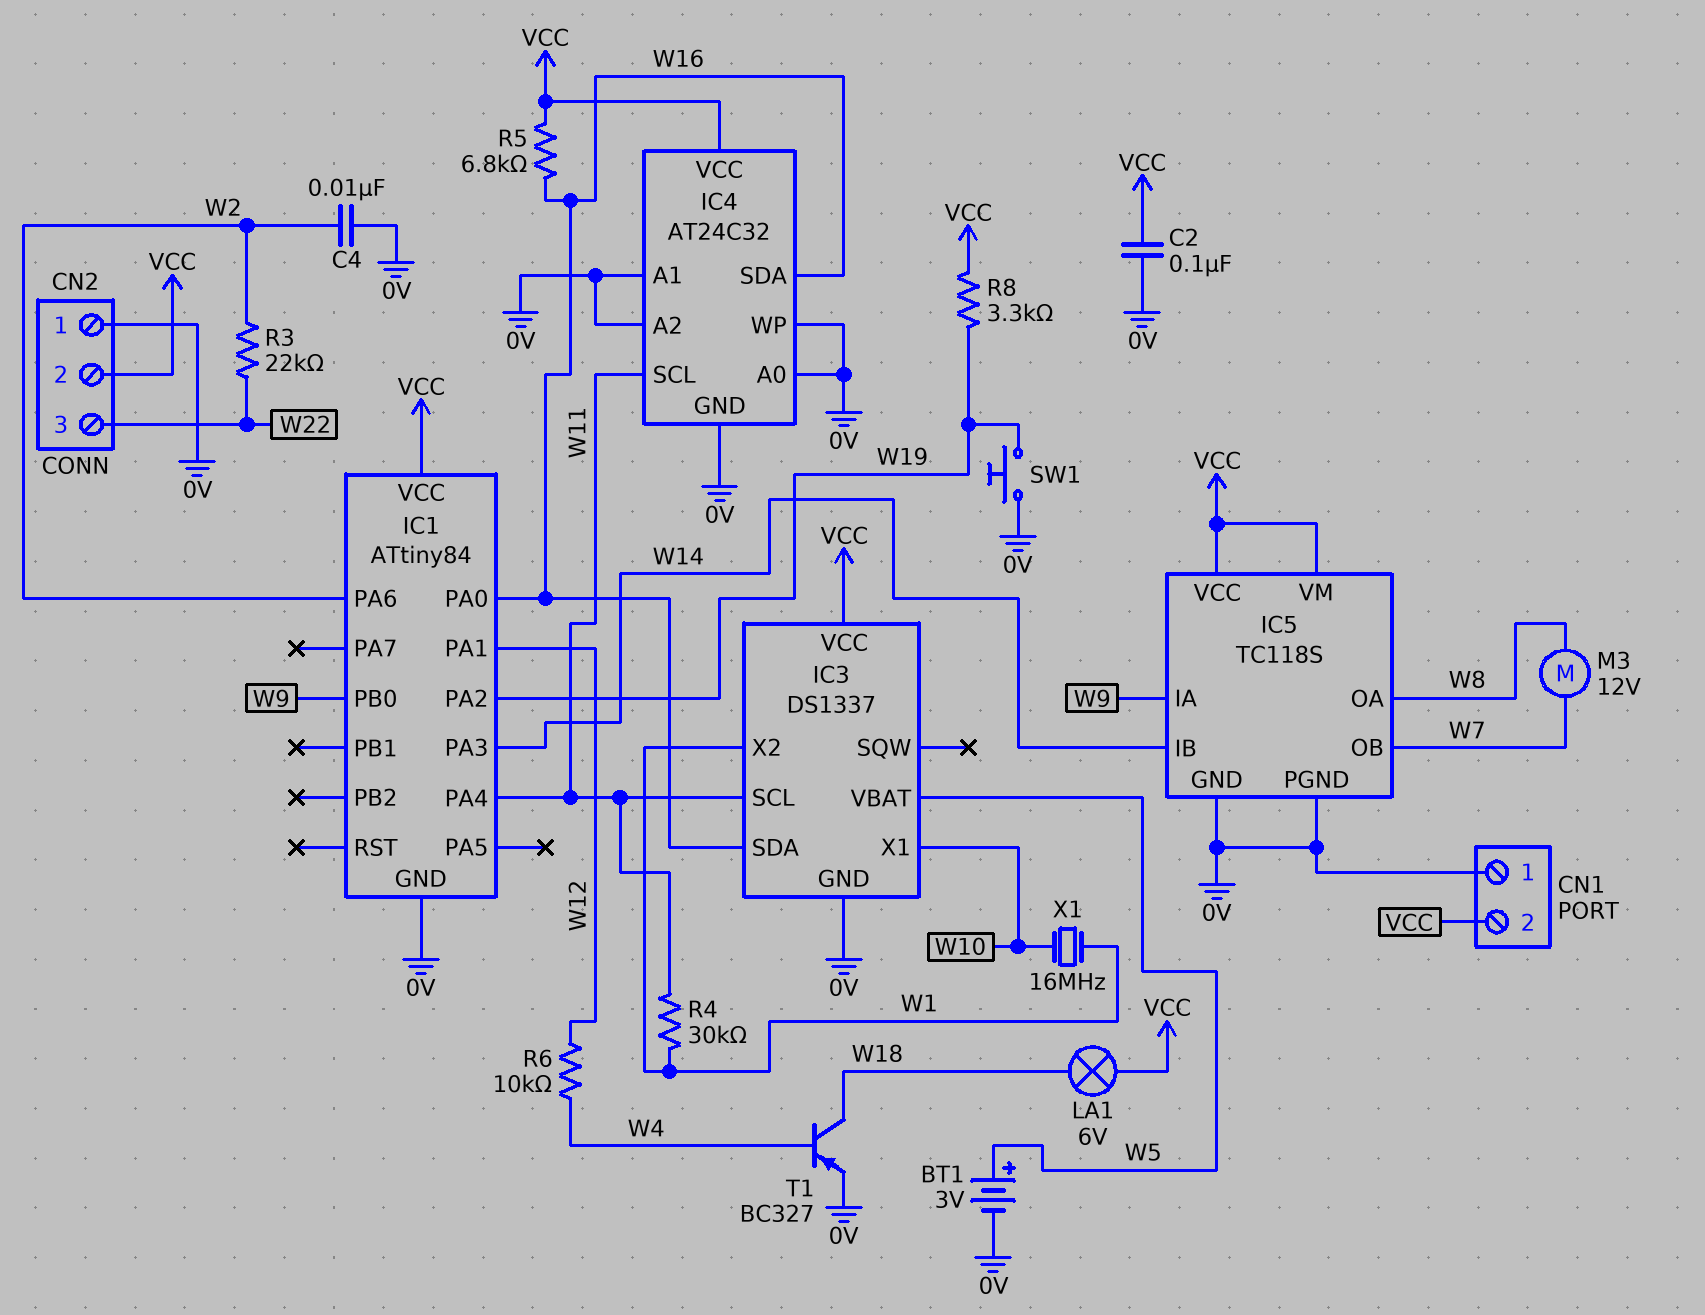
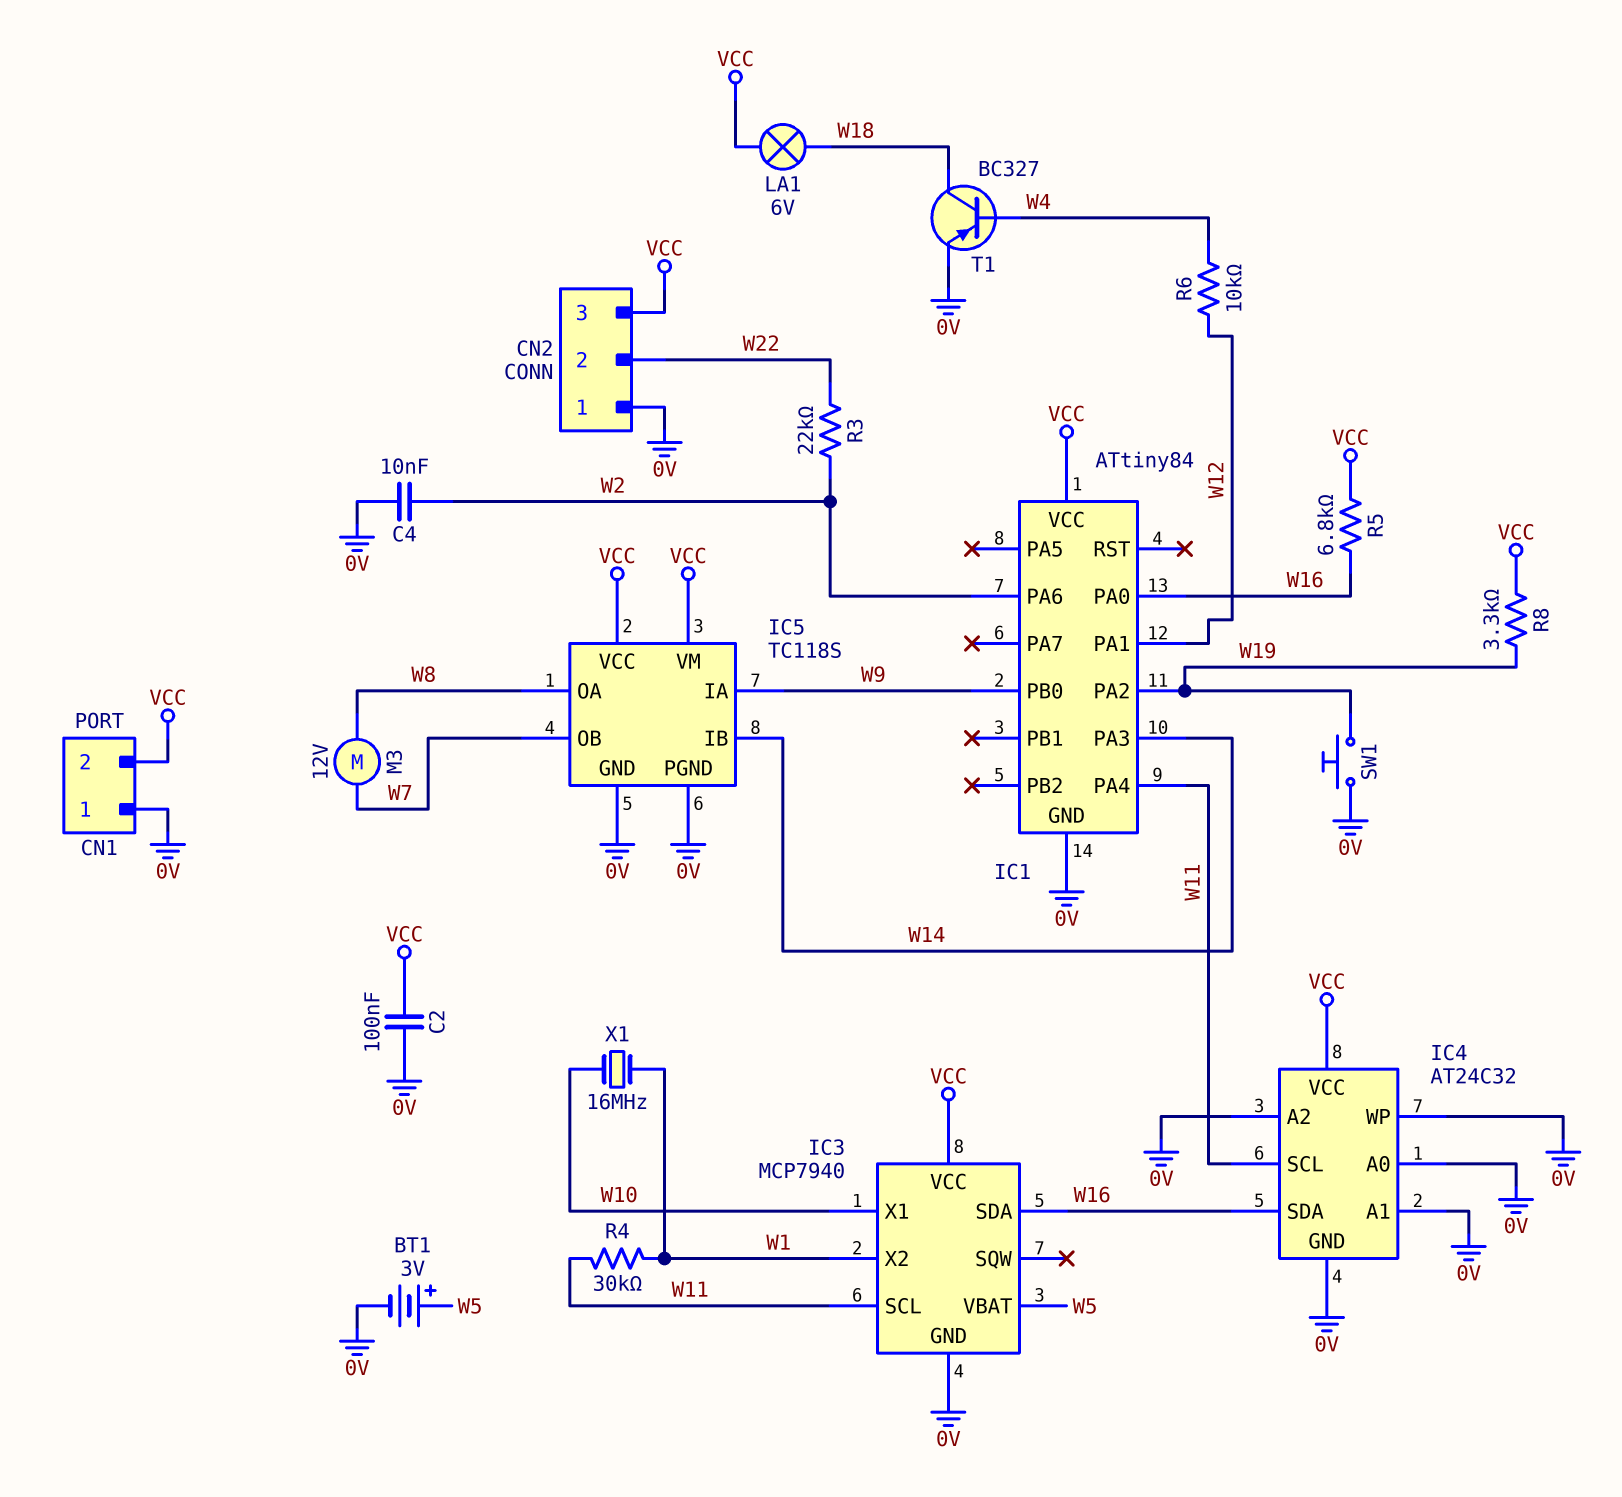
CN2 pin 2: VCC -> W22
CN2 pin 3: W22 -> VCC
IC3: DS1337 -> MCP7940

